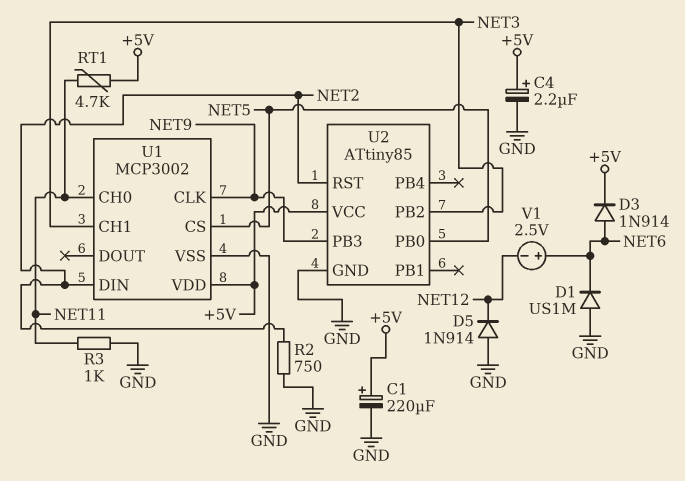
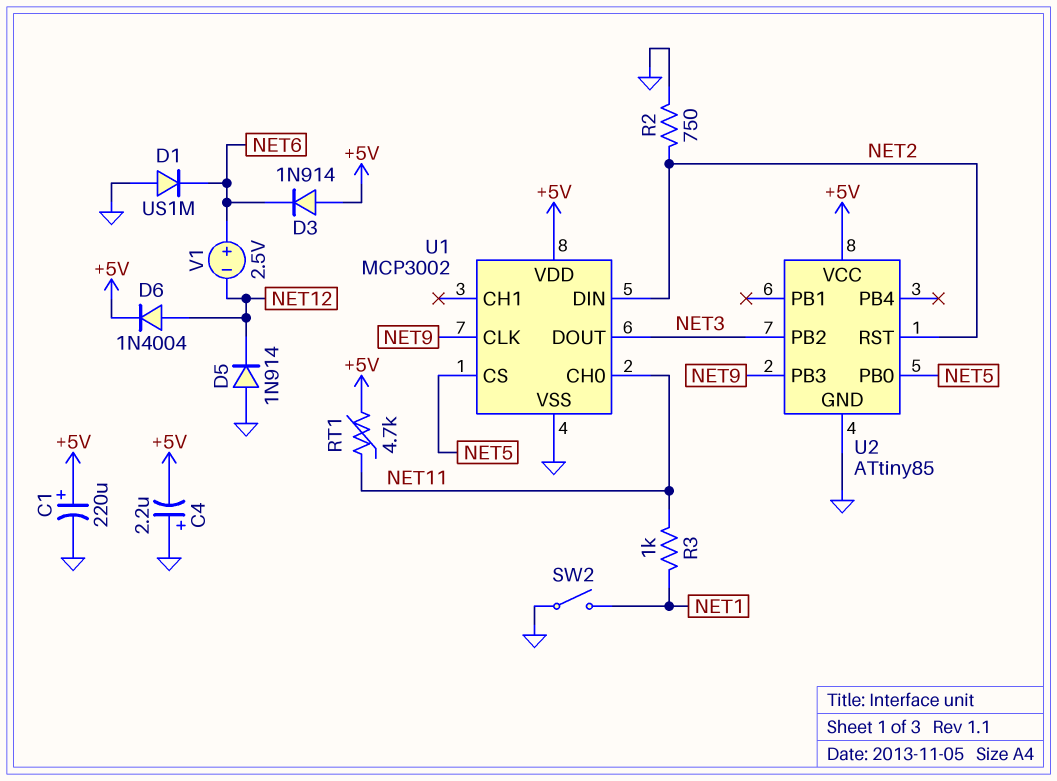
C4: 2.2uF (plus +5V, minus GND) -> 2.2uF (plus GND, minus +5V)
D3: diode 1N914 (A NET6, K +5V) -> diode 1N914 (A +5V, K NET6)
D6: none -> diode 1N4004 (A NET12, K +5V)
R3: 1k (GND, NET11) -> 1k (NET1, NET11)
SW2: none -> switch (GND, NET1)
U1 pin CH1: NET3 -> none
U1 pin DOUT: none -> NET3

